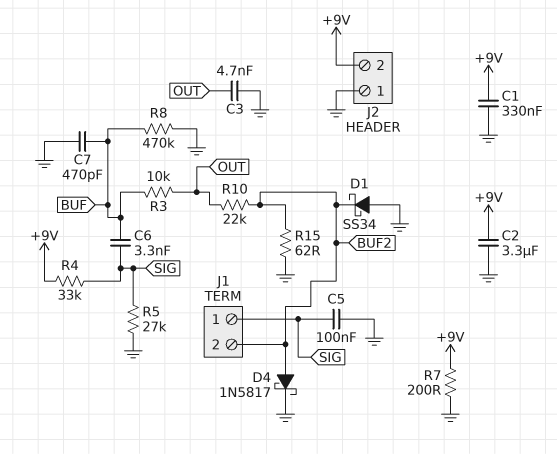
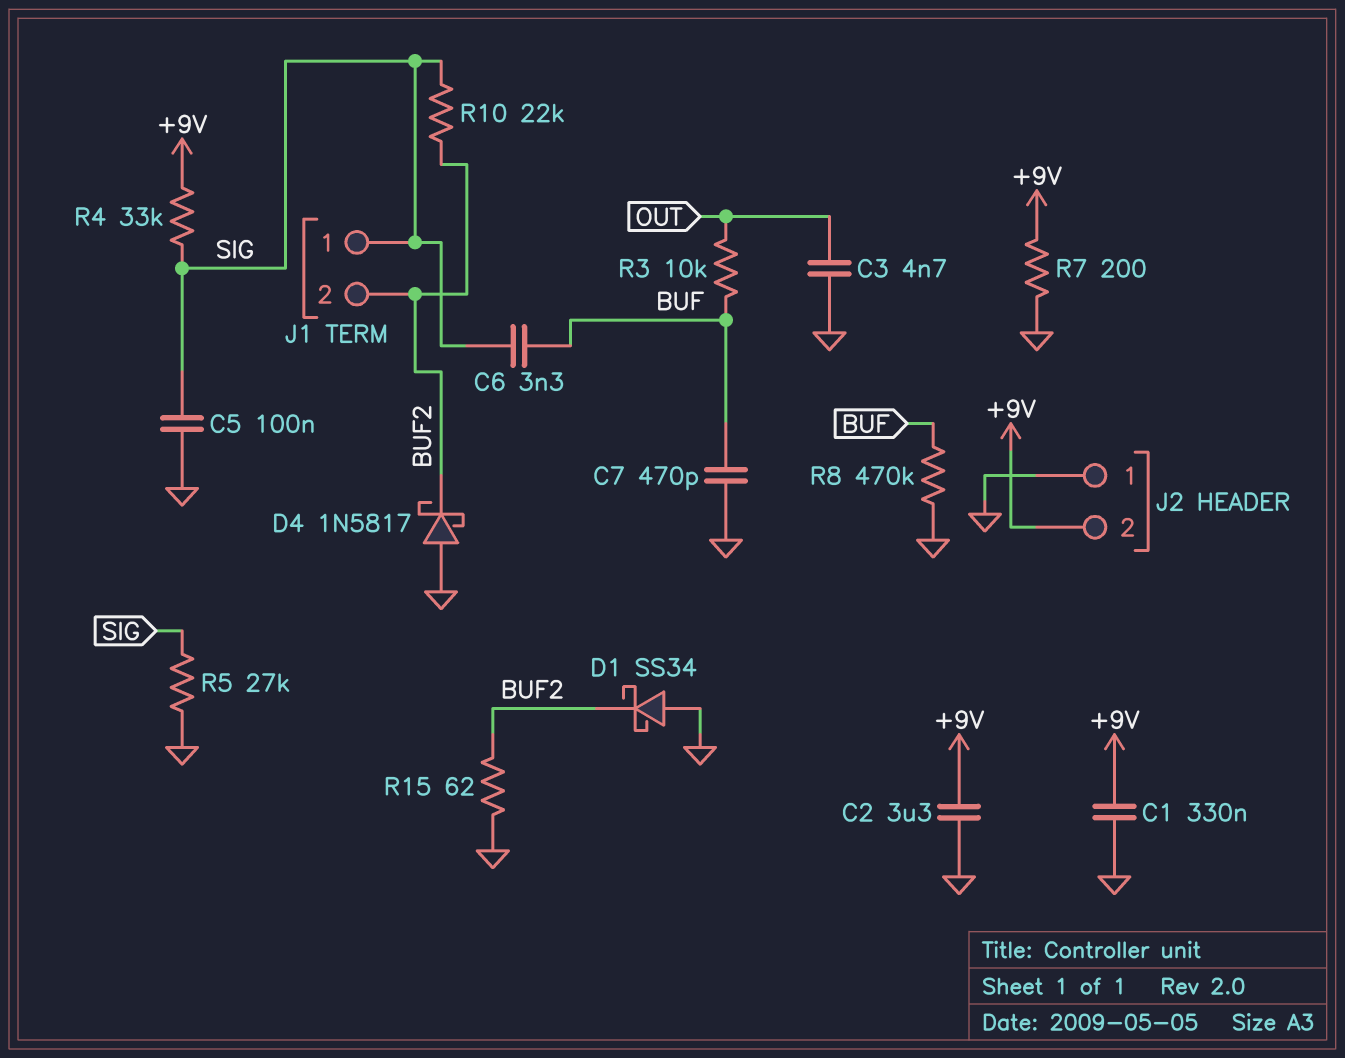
D4: schottky 1N5817 (A BUF2, K GND) -> schottky 1N5817 (A GND, K BUF2)
R10: 22k (BUF2, OUT) -> 22k (BUF2, SIG)

